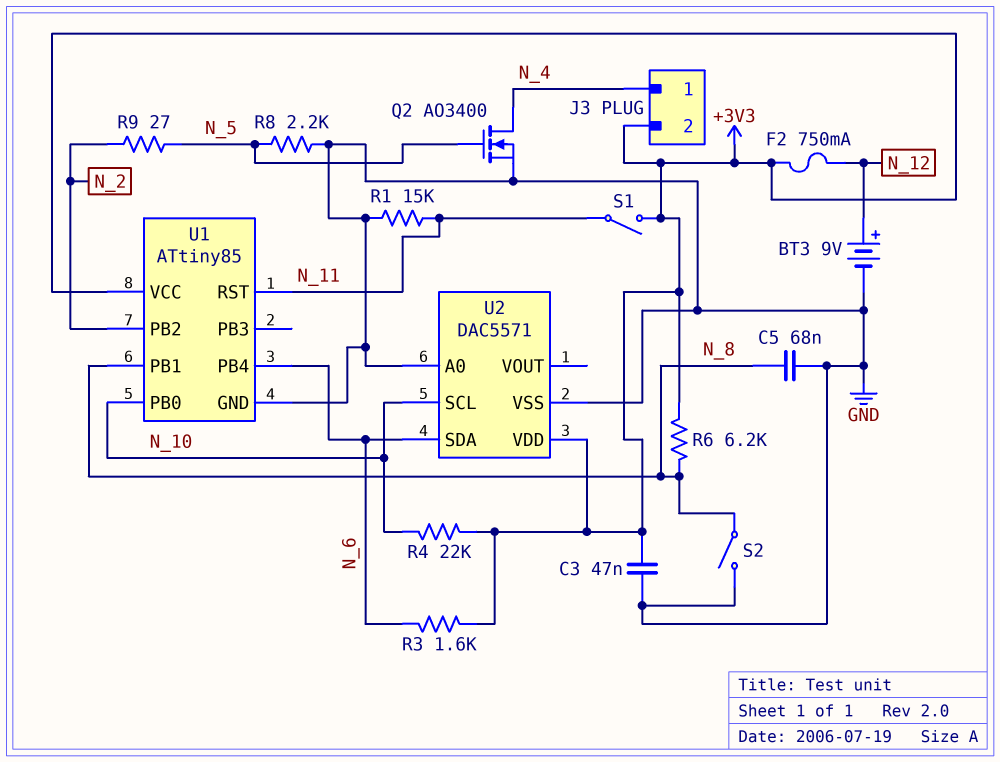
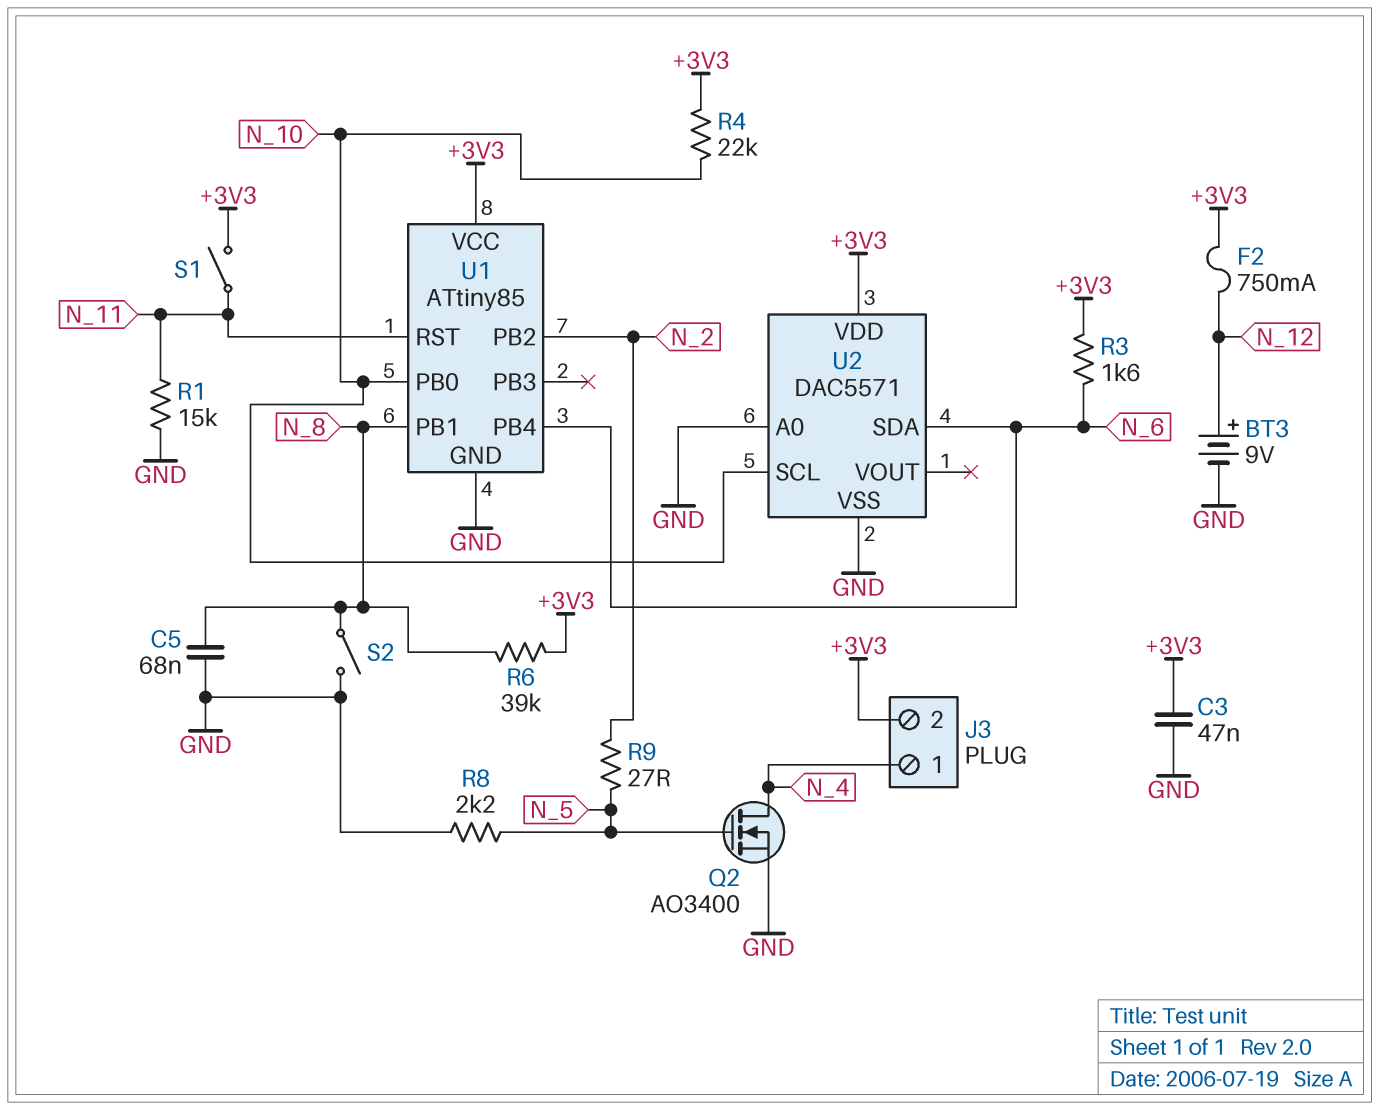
R6: 6.2k (+3V3, N_8) -> 39k (+3V3, N_8)

